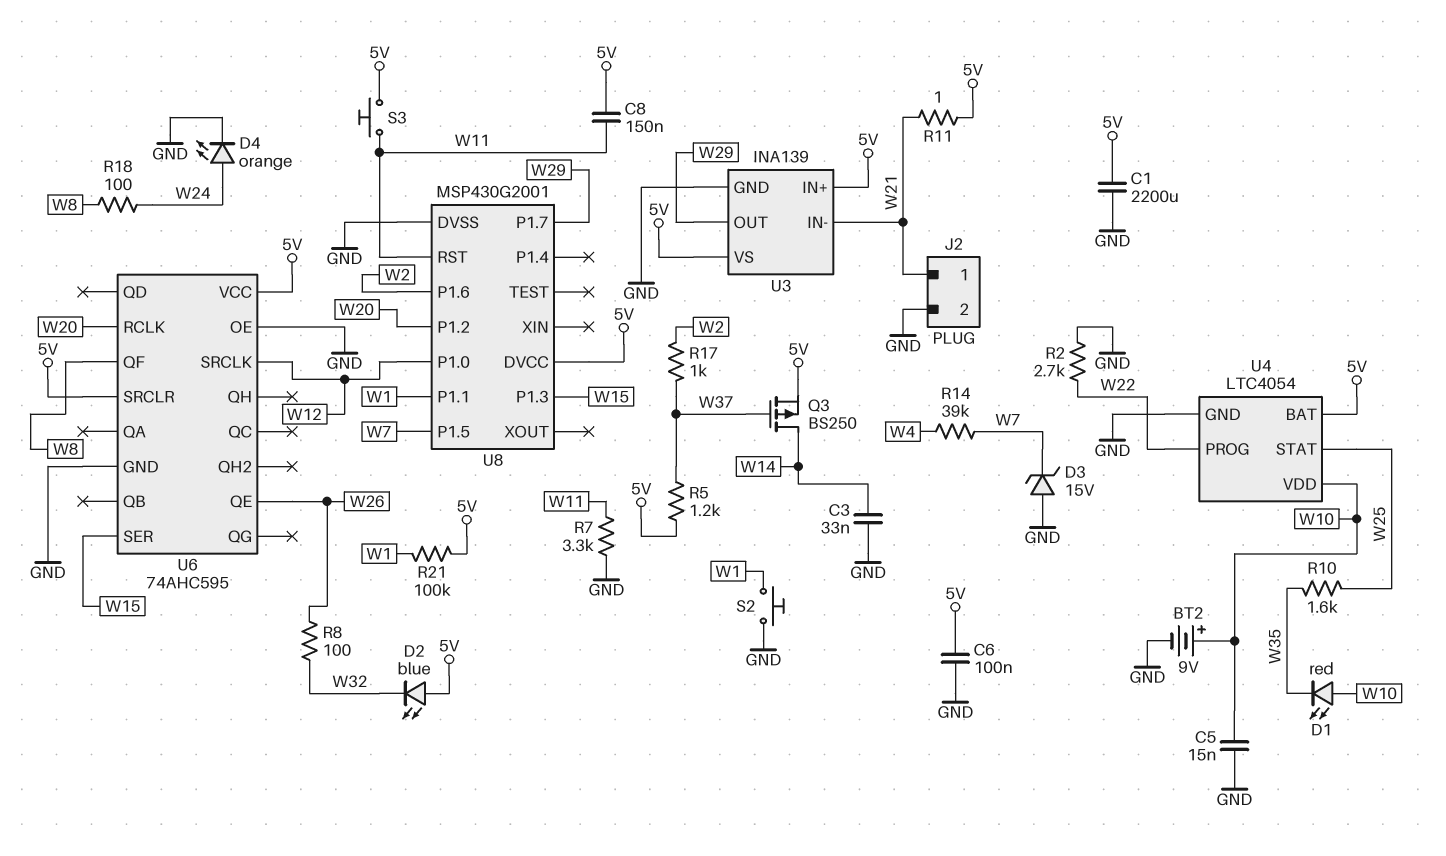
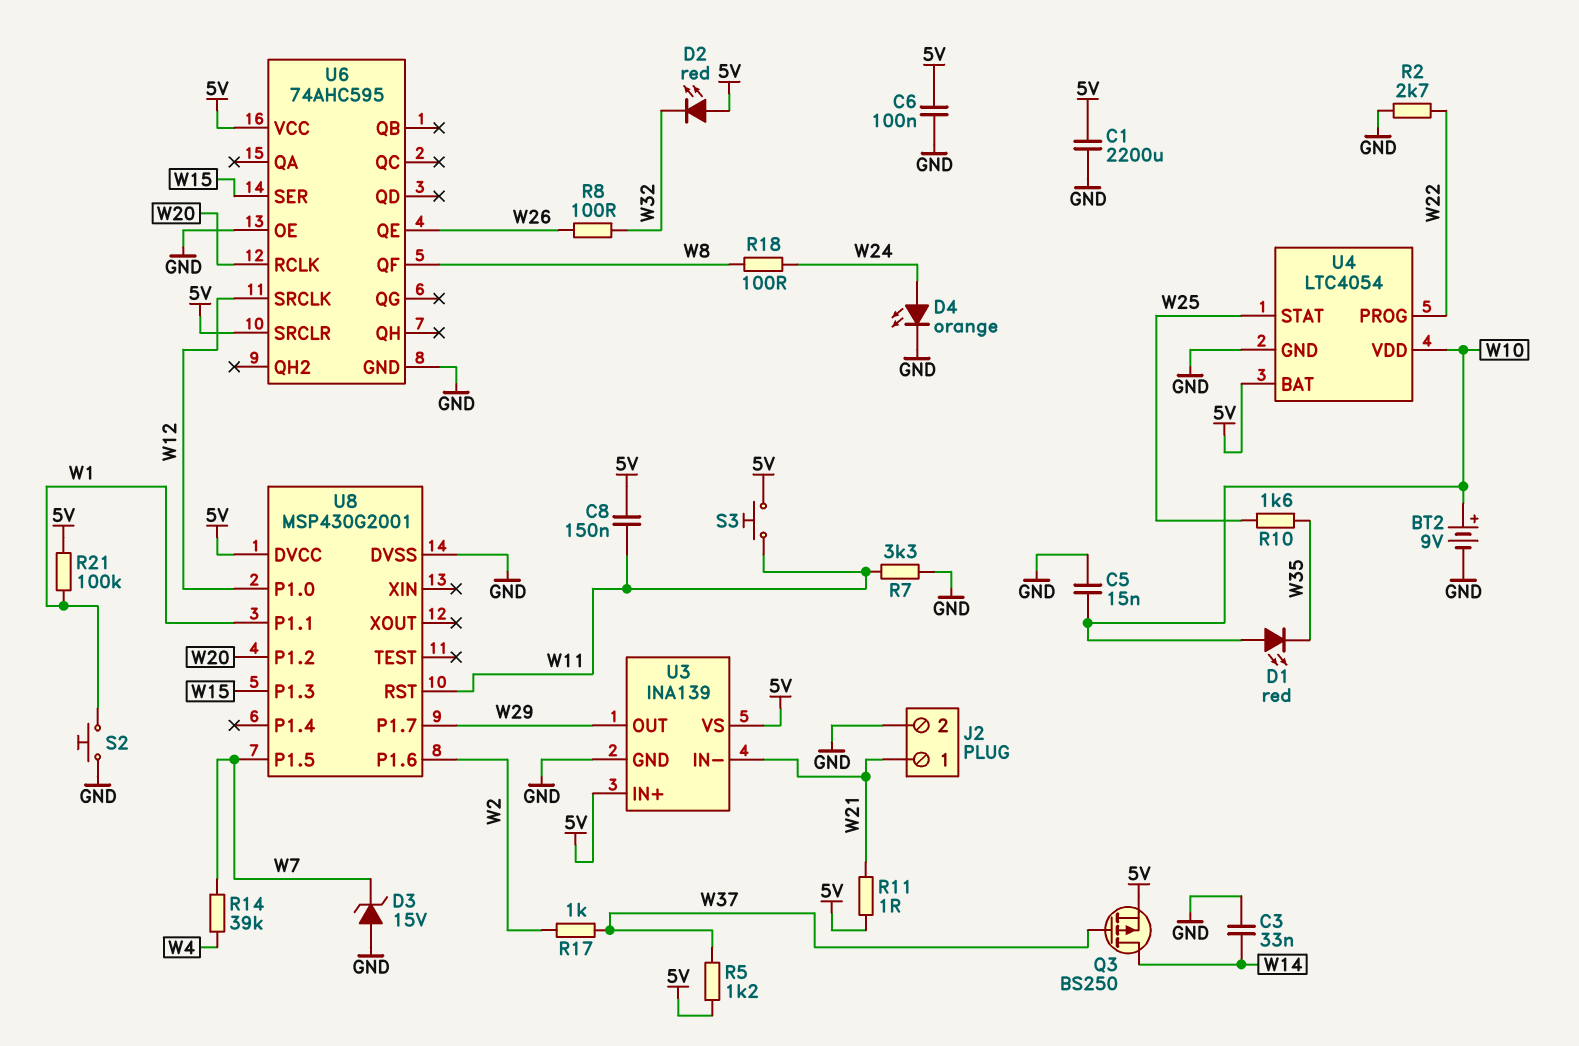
D2: LED blue (A 5V, K W32) -> LED red (A 5V, K W32)

